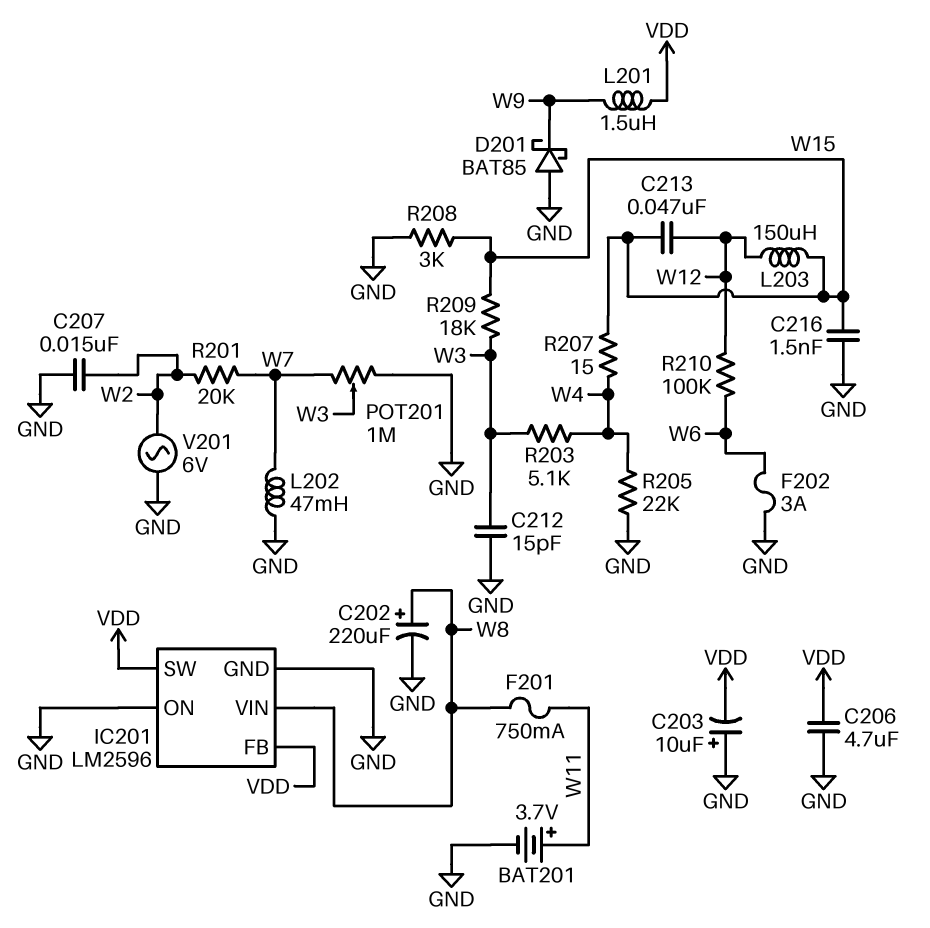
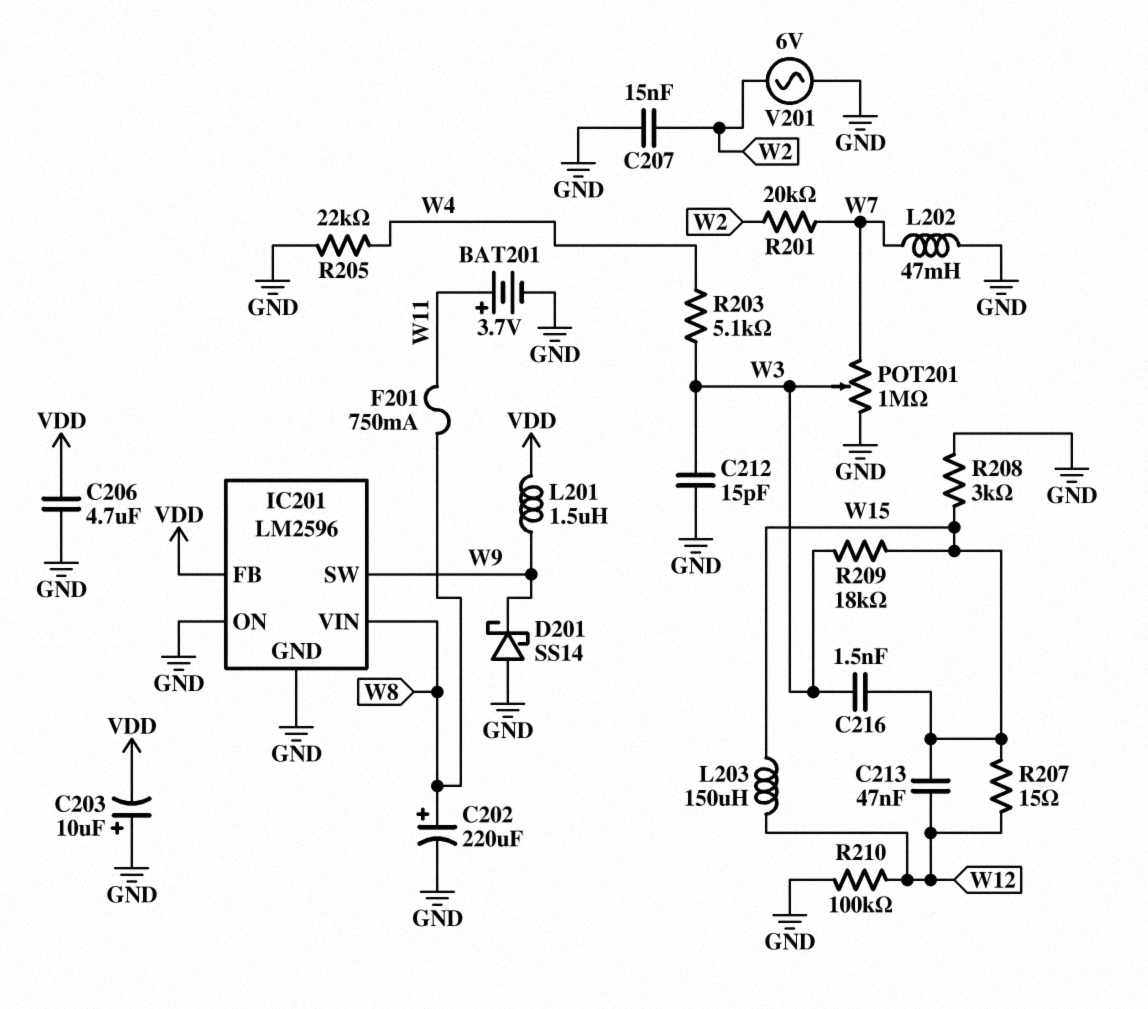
C216: 1.5nF (GND, W15) -> 1.5nF (W3, W15)
D201: schottky BAT85 (A GND, K W9) -> schottky SS14 (A GND, K W9)
F202: 3A (GND, W6) -> none
IC201 pin SW: VDD -> W9
R207: 15 (W4, W15) -> 15 (W12, W15)
R210: 100k (W6, W12) -> 100k (GND, W12)

